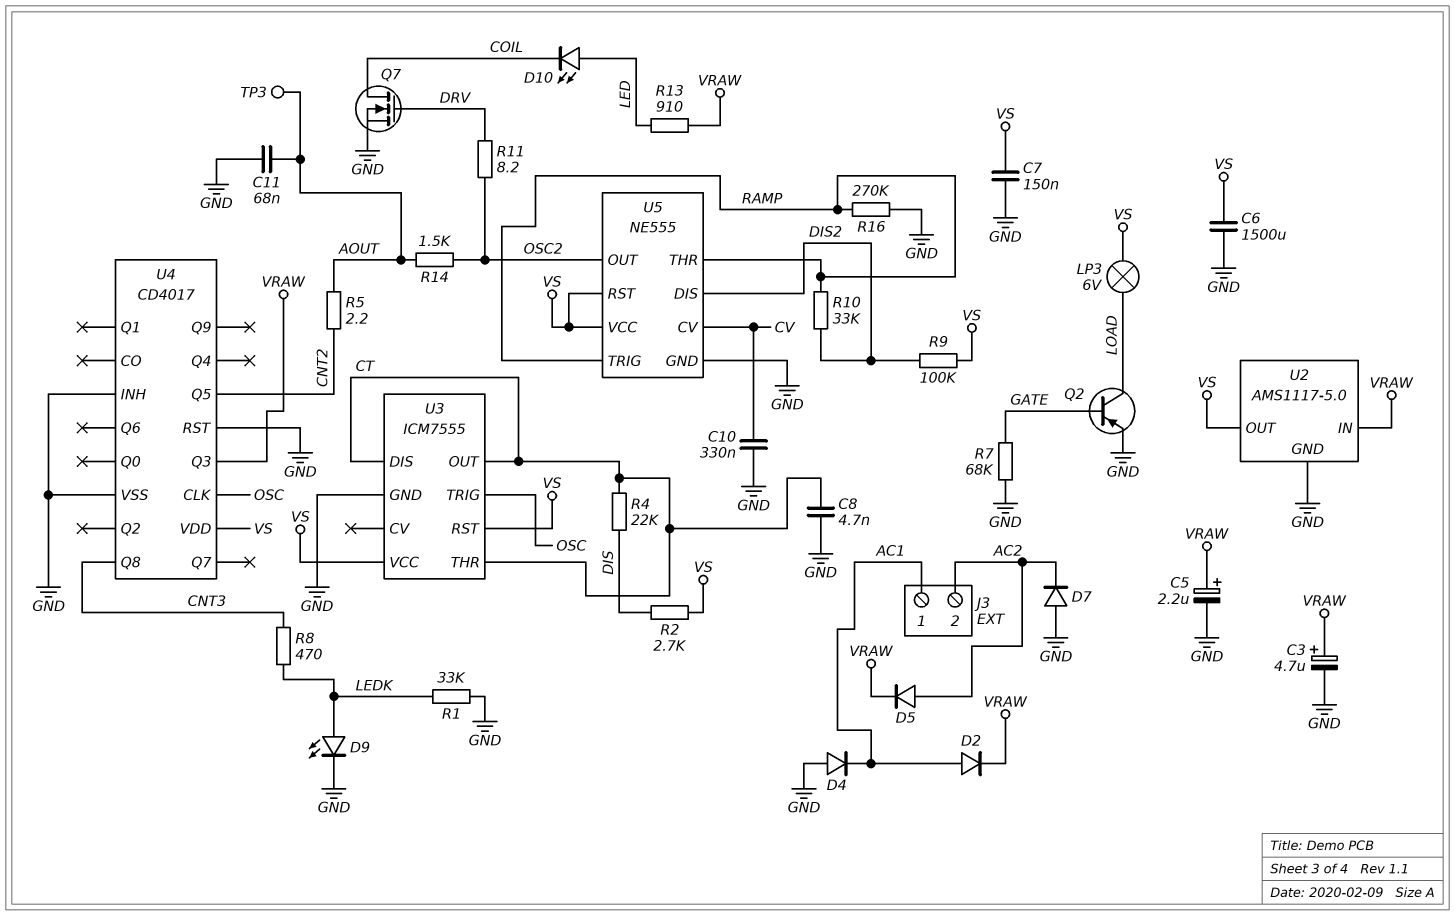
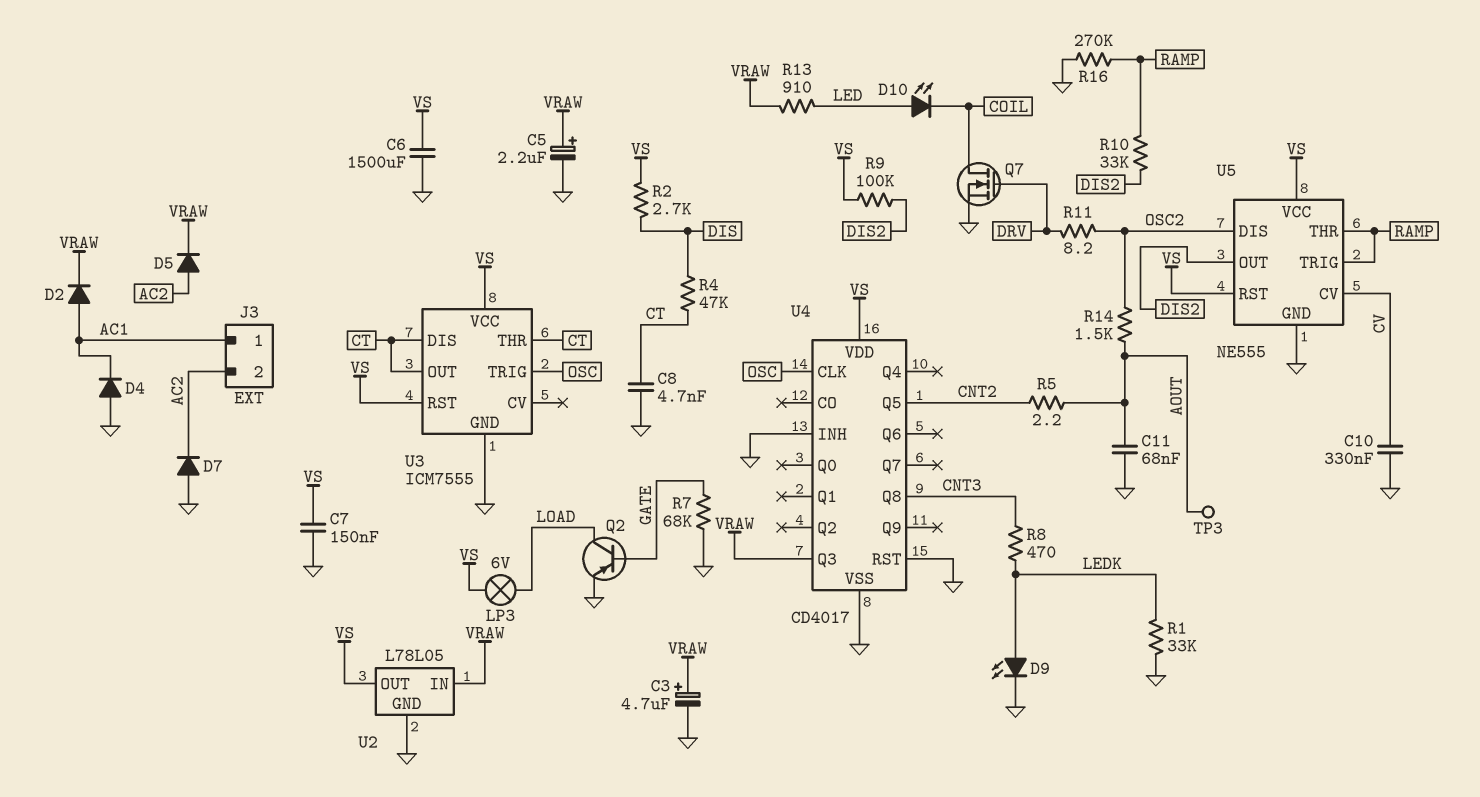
R4: 22k (CT, DIS) -> 47k (CT, DIS)
U2: AMS1117-5.0 -> L78L05
U5 pin DIS: DIS2 -> OSC2
U5 pin OUT: OSC2 -> DIS2

